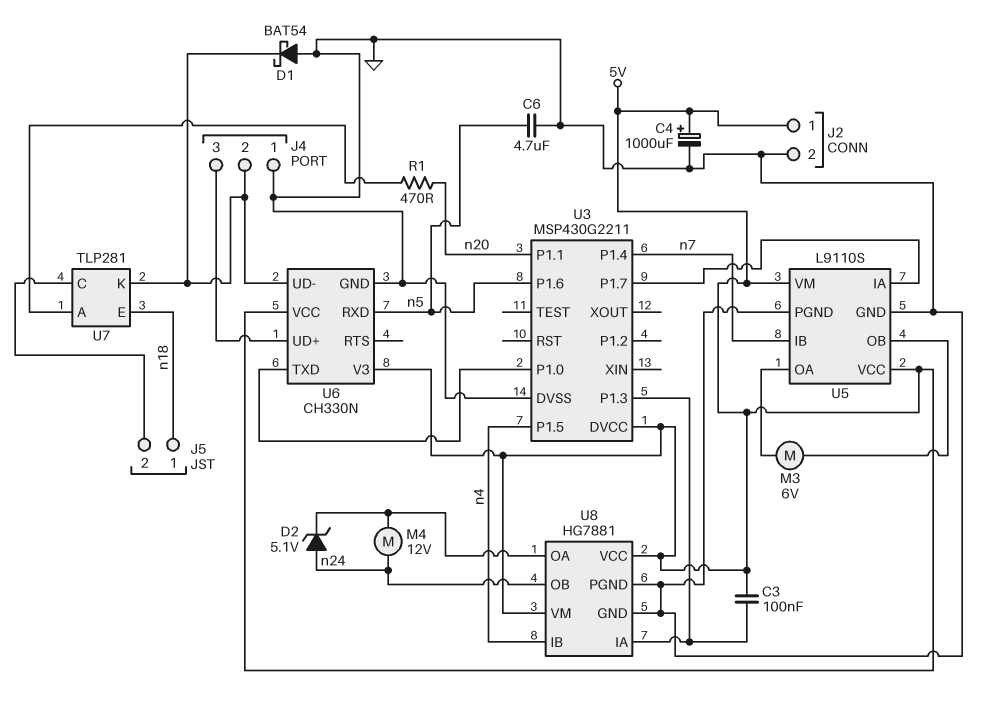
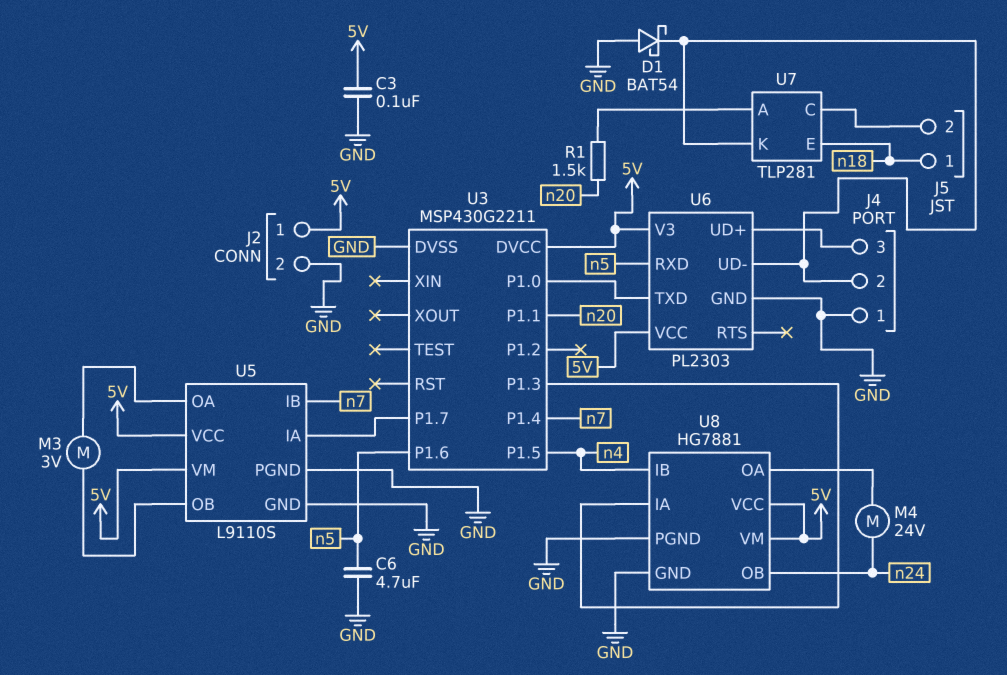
C3: 100nF (5V, U3/P1.3) -> 100nF (5V, GND)
C4: 1000uF (plus 5V, minus GND) -> none
D2: zener 5.1V (A n24, K U8/OA) -> none
M3: motor 6V (U5/OA, U5/OB) -> motor 3V (U5/OA, U5/OB)
M4: motor 12V (U8/OA, n24) -> motor 24V (U8/OA, n24)
R1: 470 (U7/A, n20) -> 1.5k (U7/A, n20)
U6: CH330N -> PL2303

